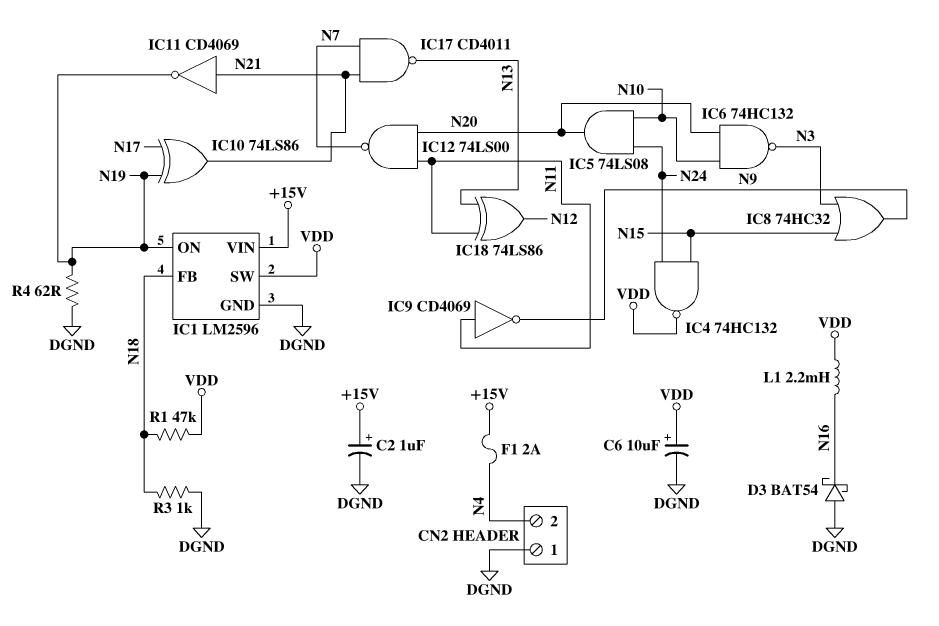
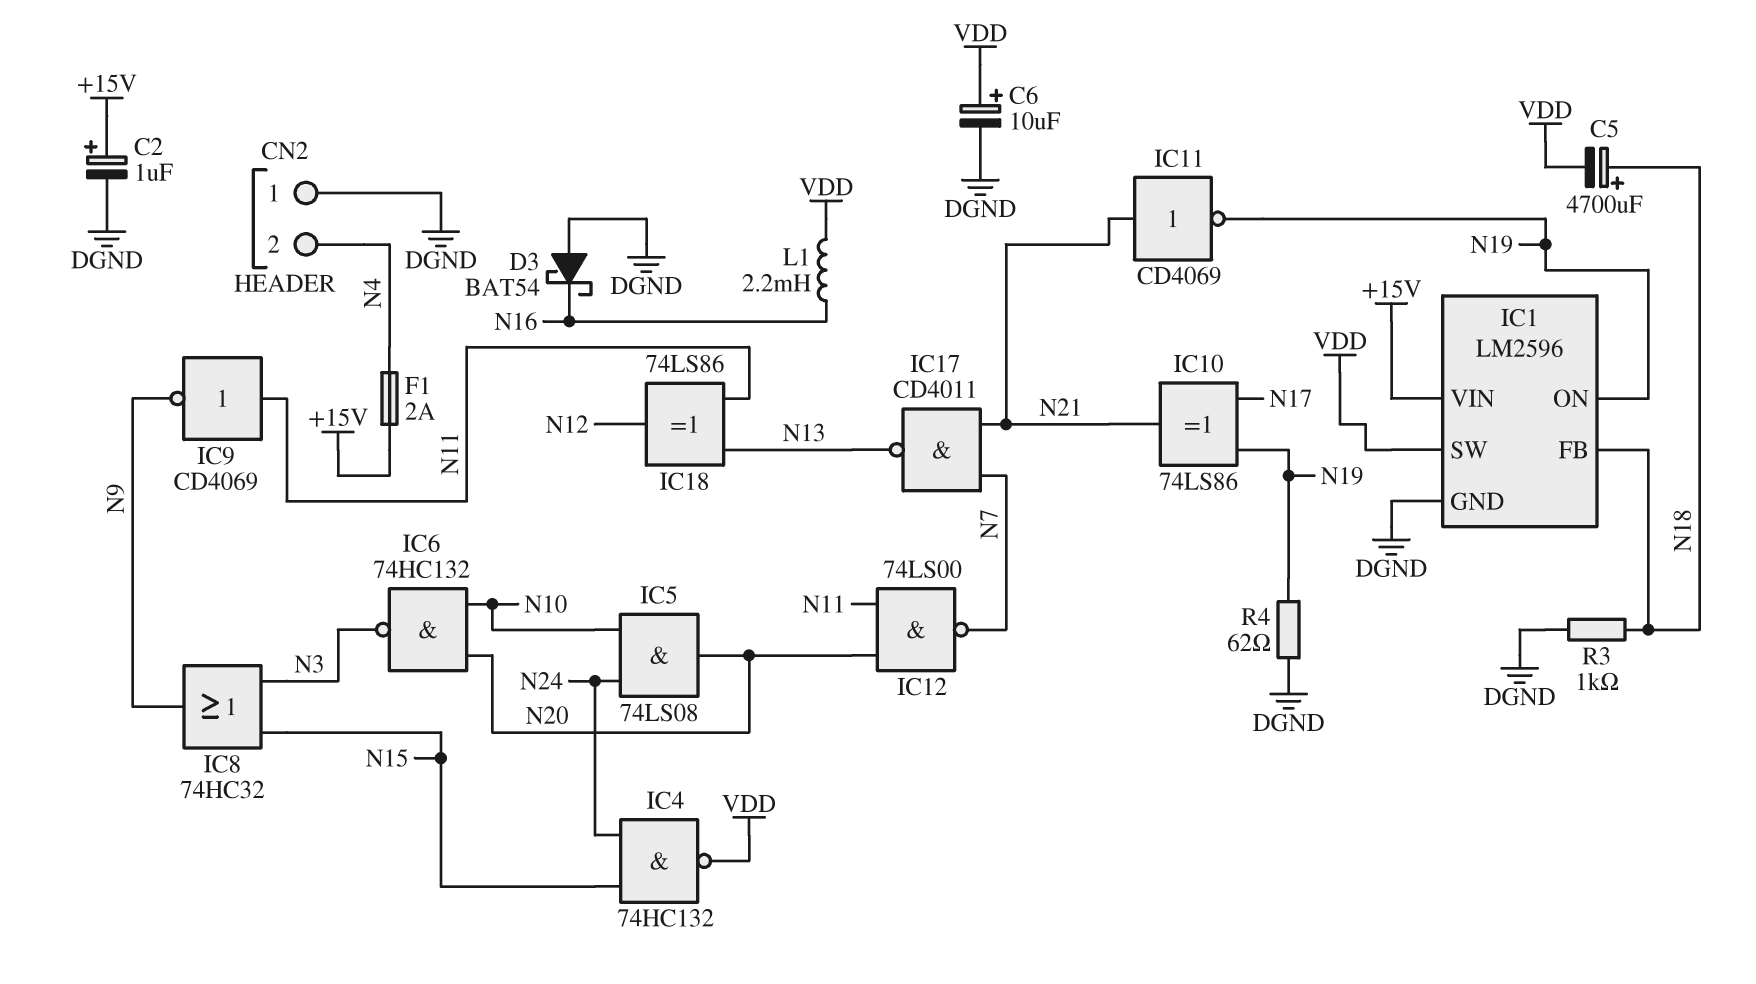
C5: none -> 4700uF (plus N18, minus VDD)
R1: 47k (N18, VDD) -> none

